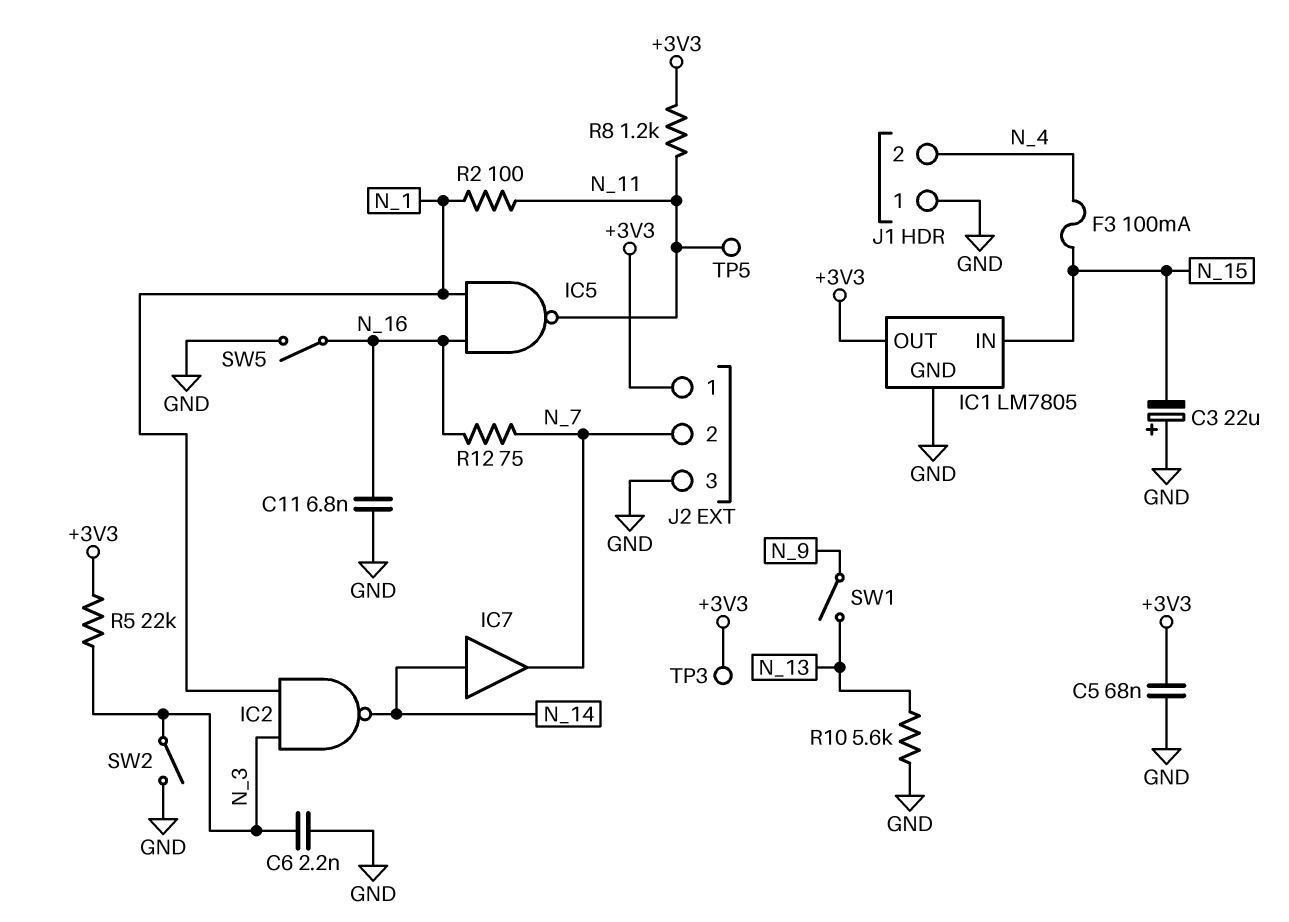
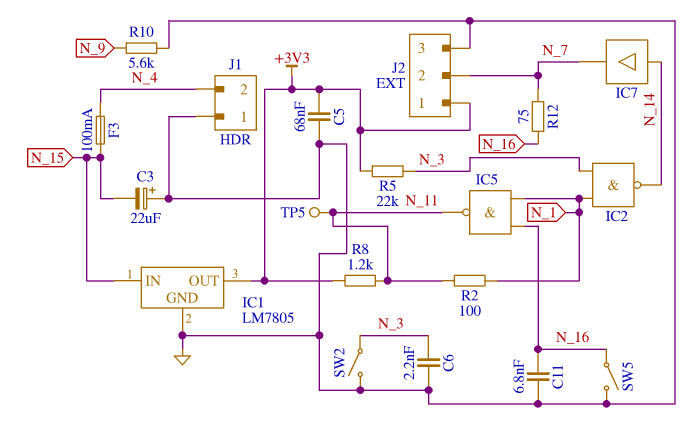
R10: 5.6k (GND, N_13) -> 5.6k (GND, N_9)
SW1: switch (N_9, N_13) -> none
TP3: test point (+3V3) -> none

